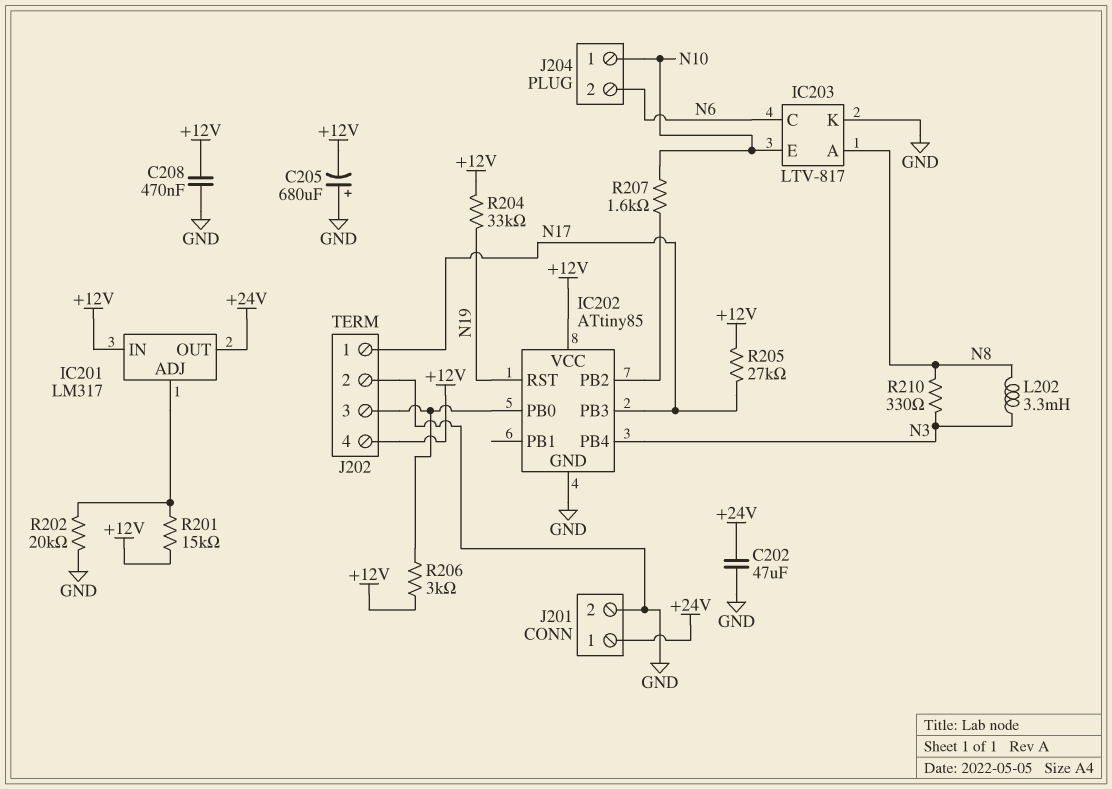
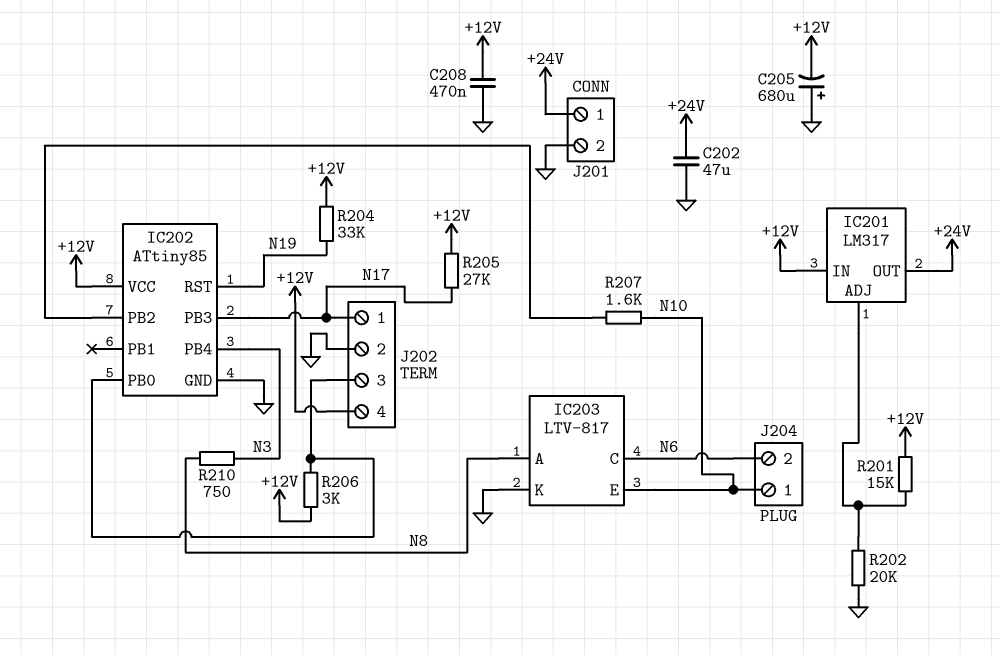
L202: 3.3mH (N3, N8) -> none
R210: 330 (N3, N8) -> 750 (N3, N8)

